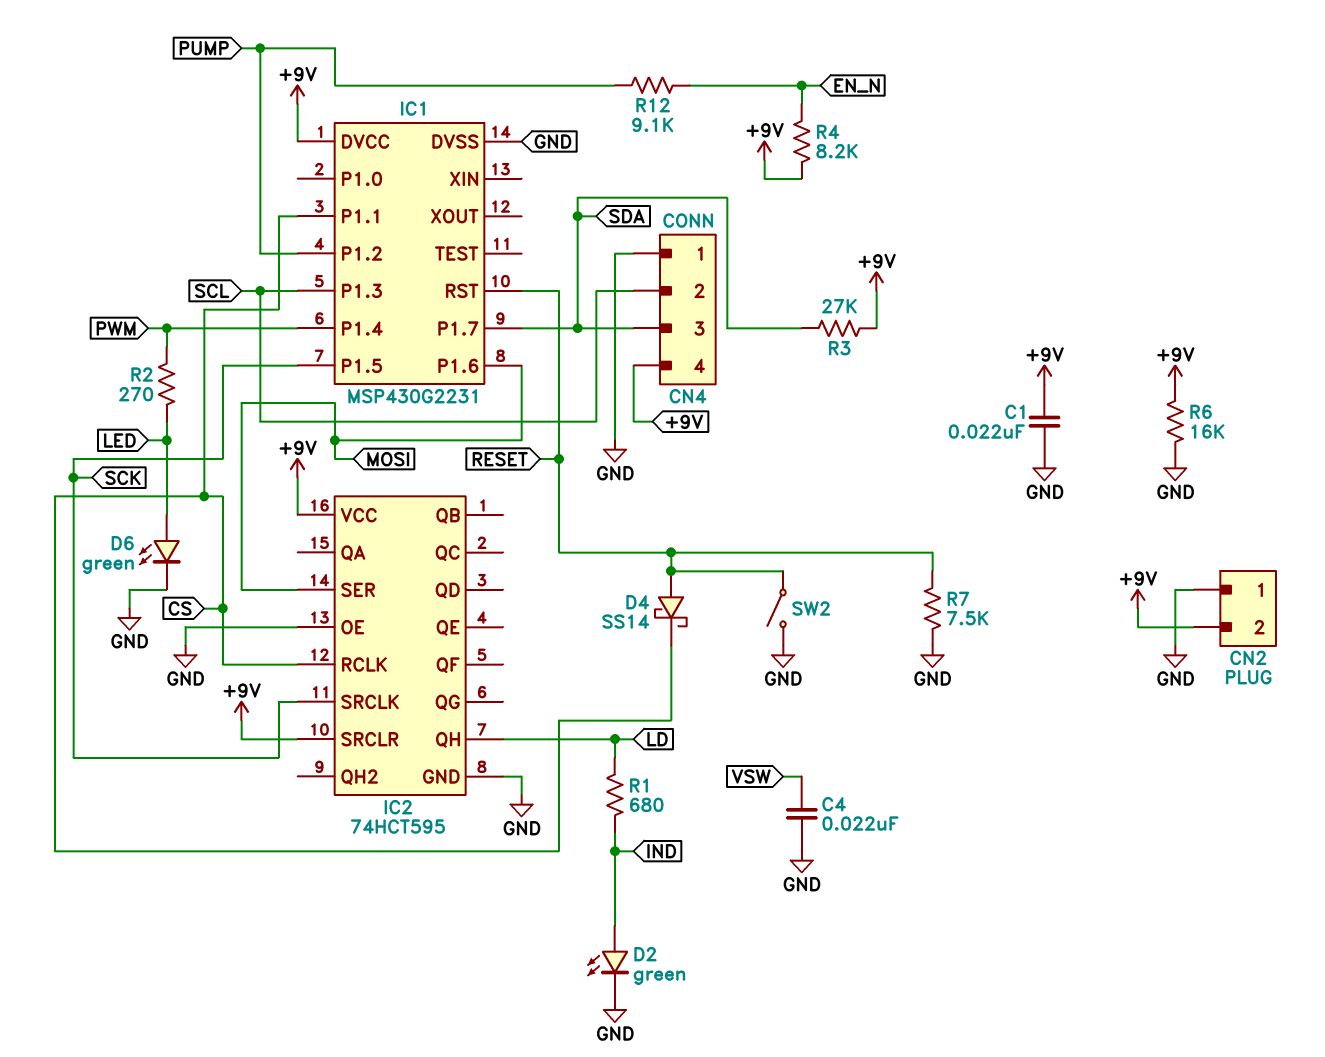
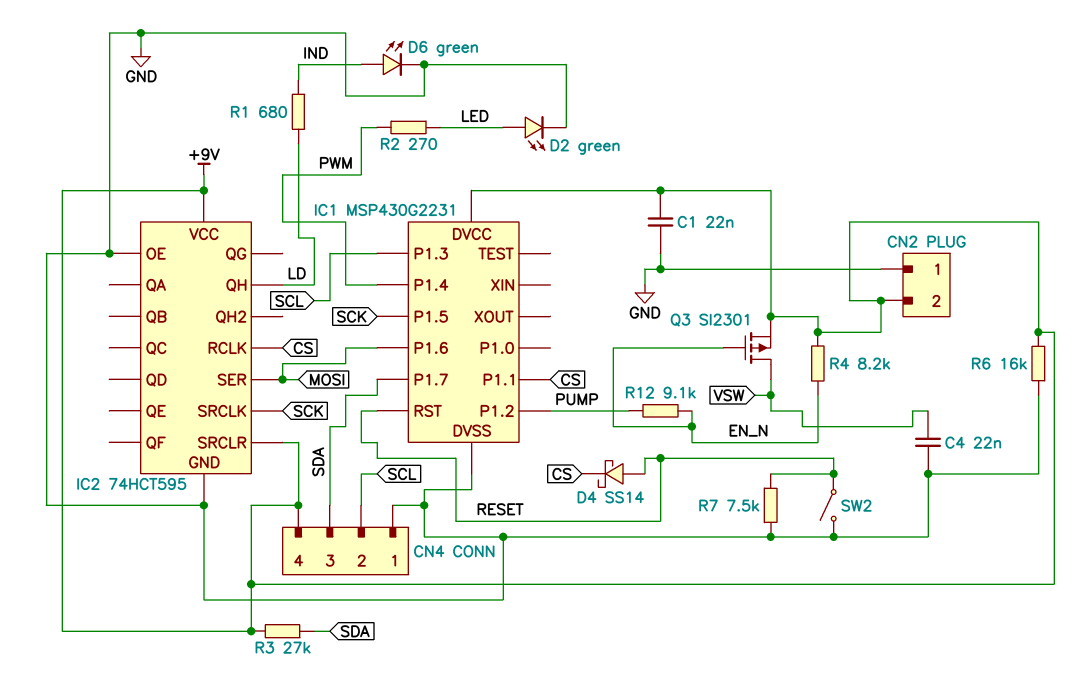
D2: LED green (A IND, K GND) -> LED green (A LED, K GND)
D6: LED green (A LED, K GND) -> LED green (A IND, K GND)
Q3: none -> PMOS SI2301 (G EN_N, D VSW, S +9V)

